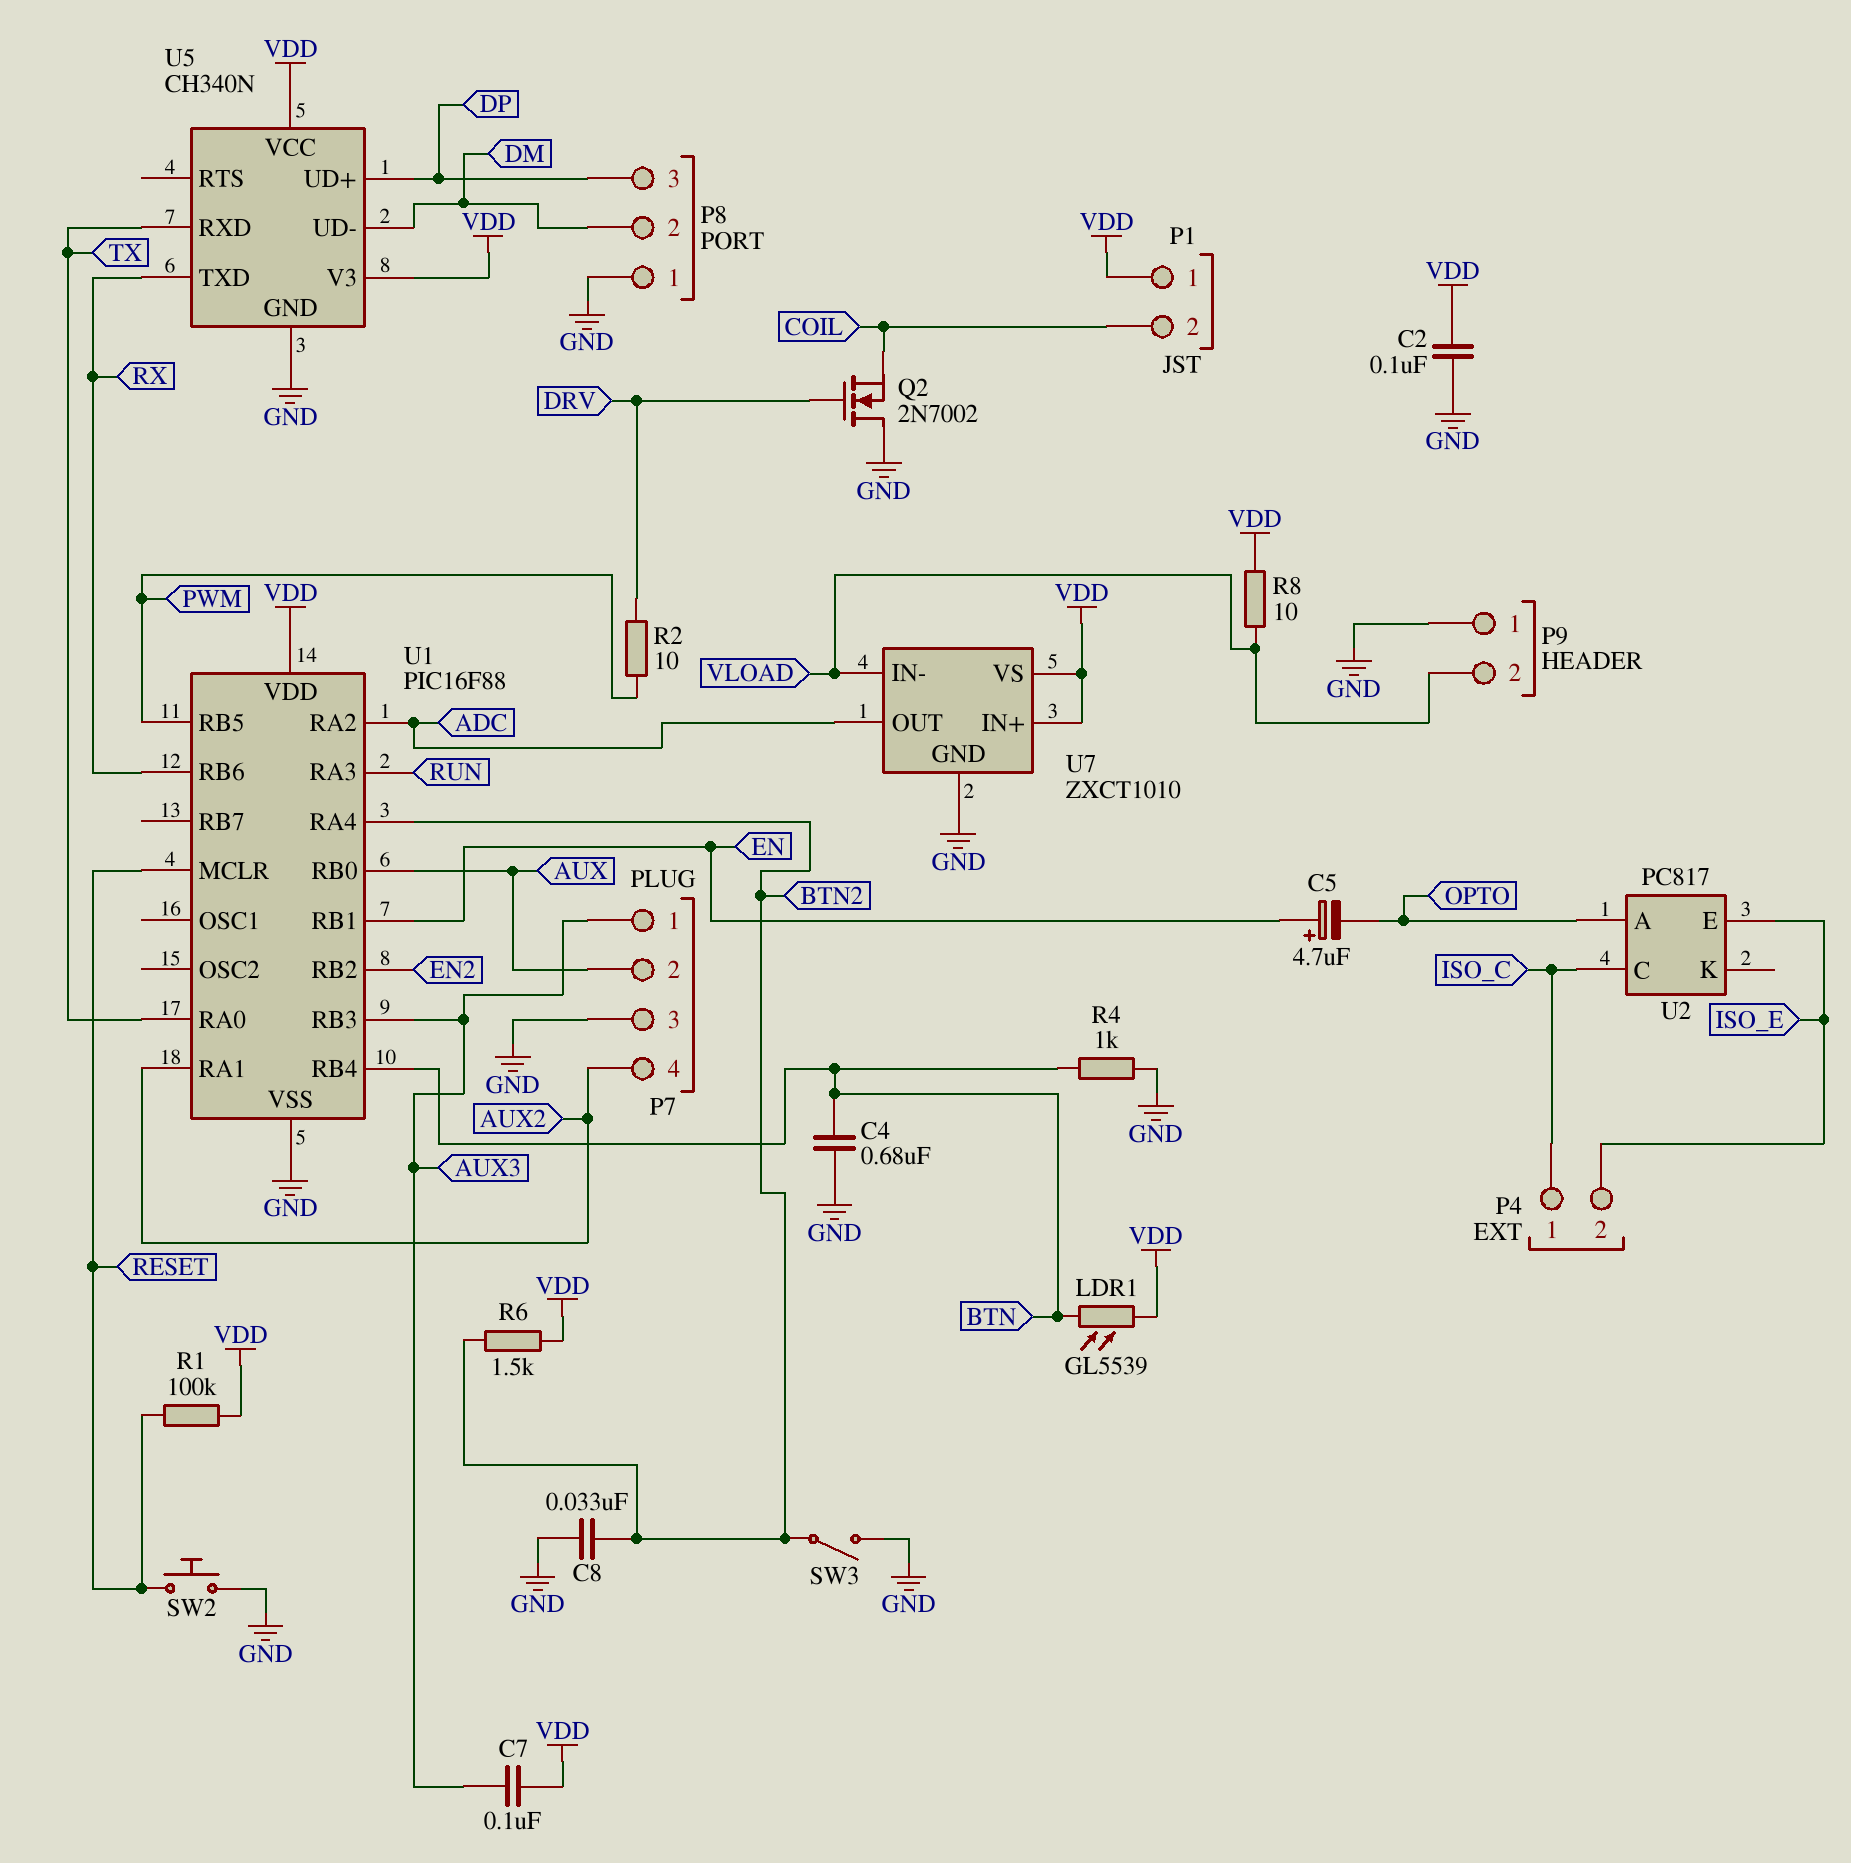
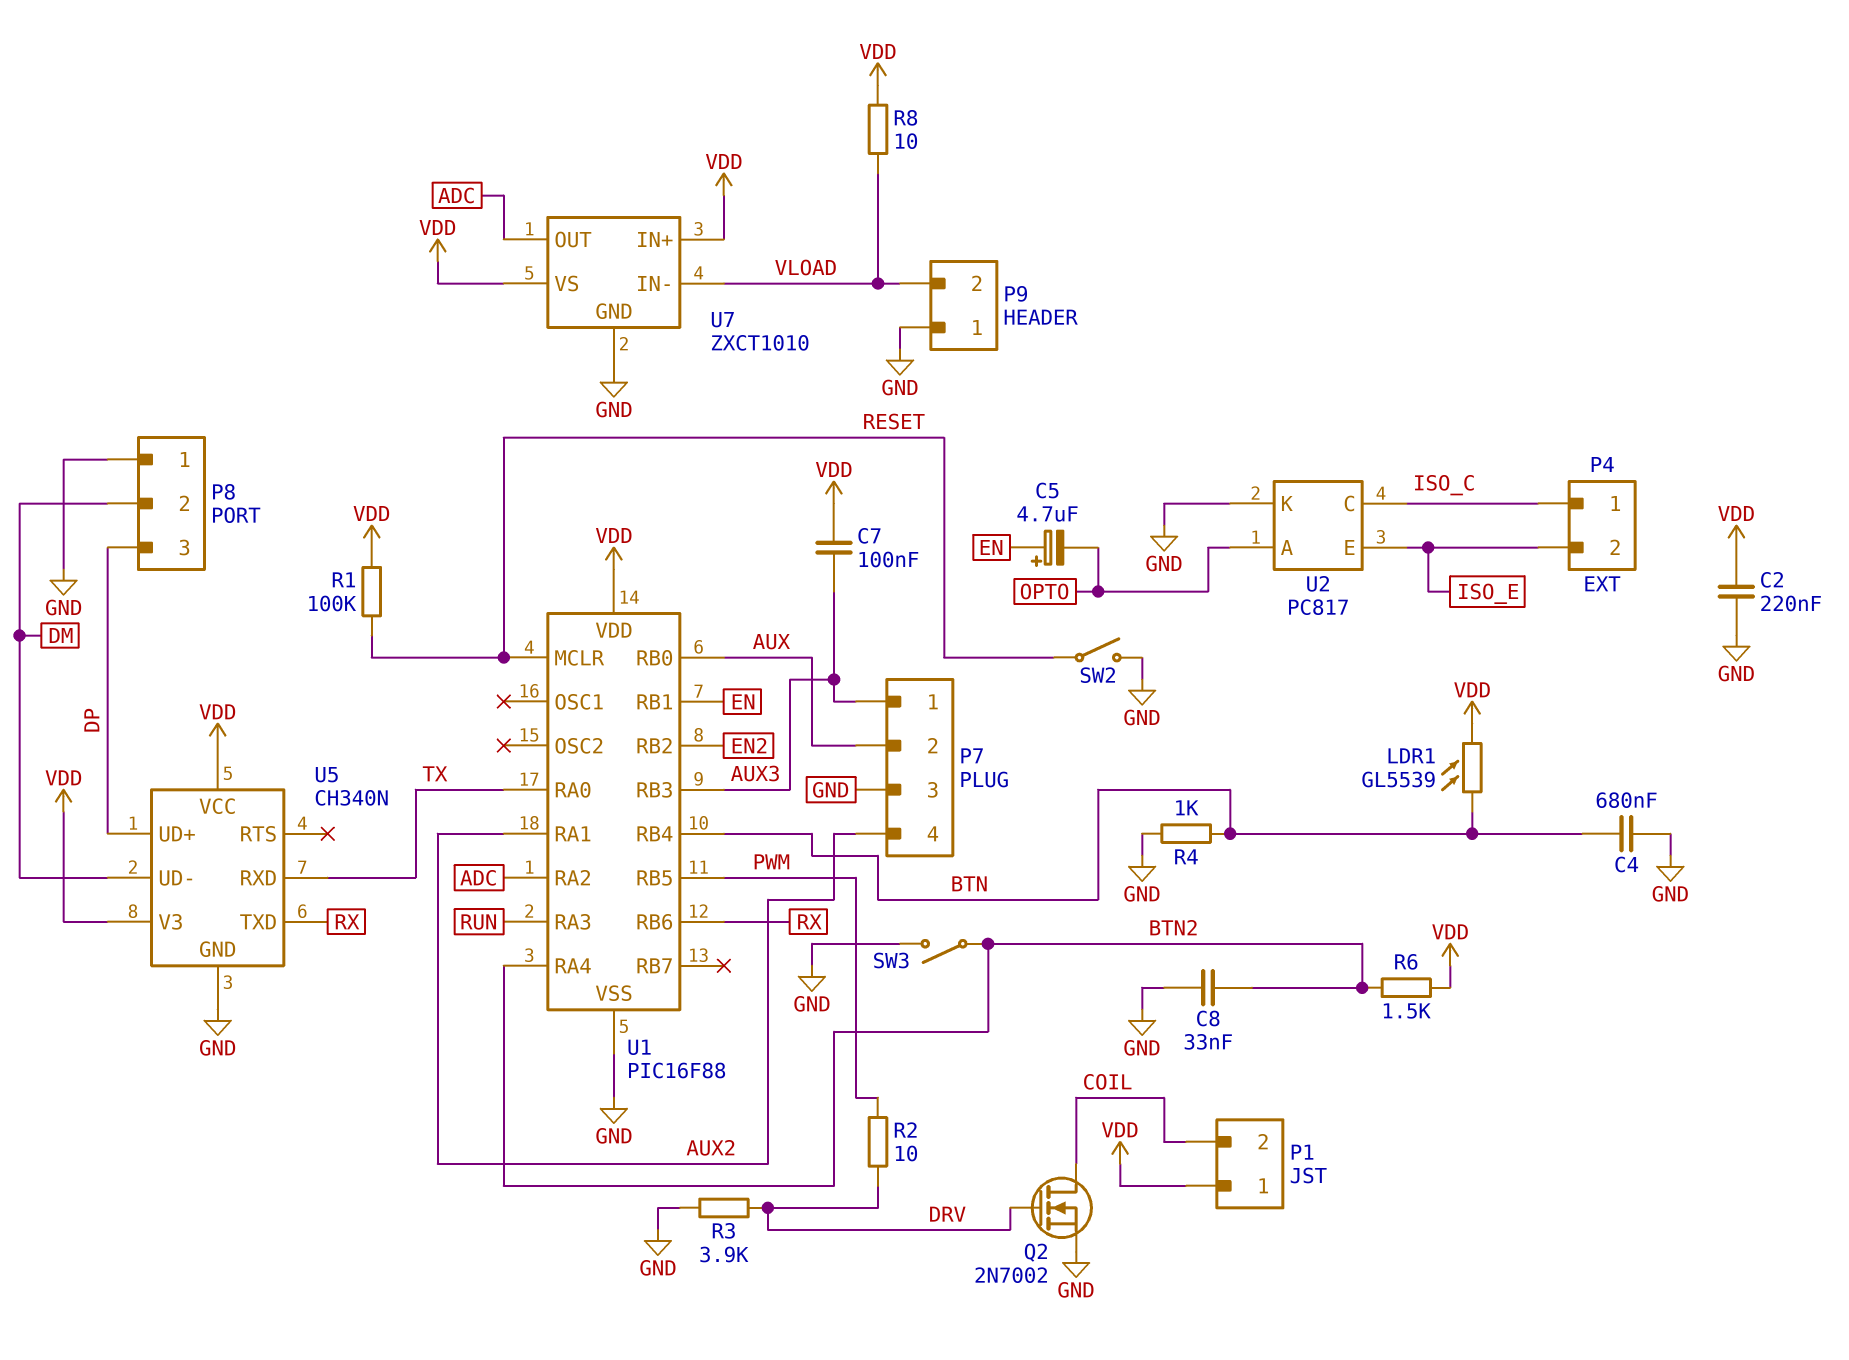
C2: 100nF (GND, VDD) -> 220nF (GND, VDD)
Q2: NMOS 2N7002 (G DRV, D GND, S COIL) -> NMOS 2N7002 (G DRV, D COIL, S GND)
R3: none -> 3.9k (DRV, GND)
SW2: button (GND, RESET) -> switch (GND, RESET)
U2 pin K: none -> GND

